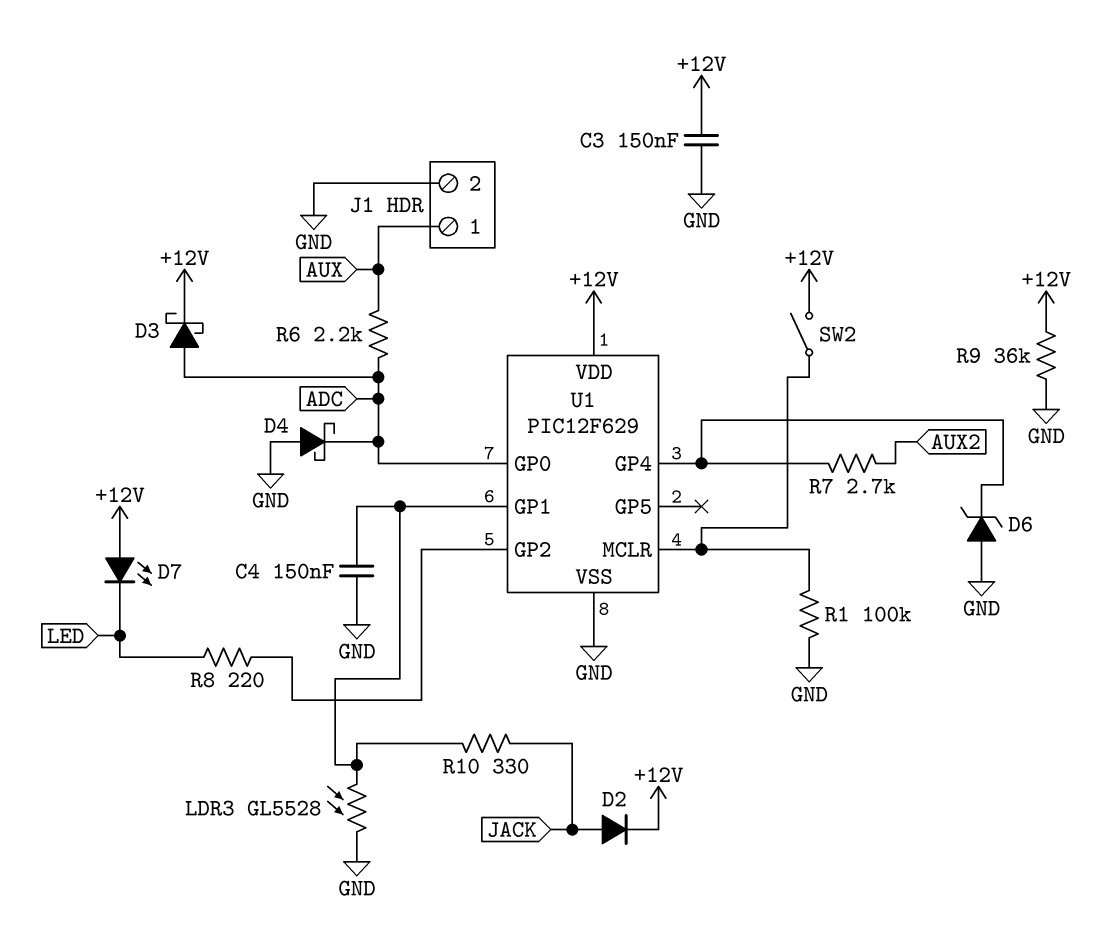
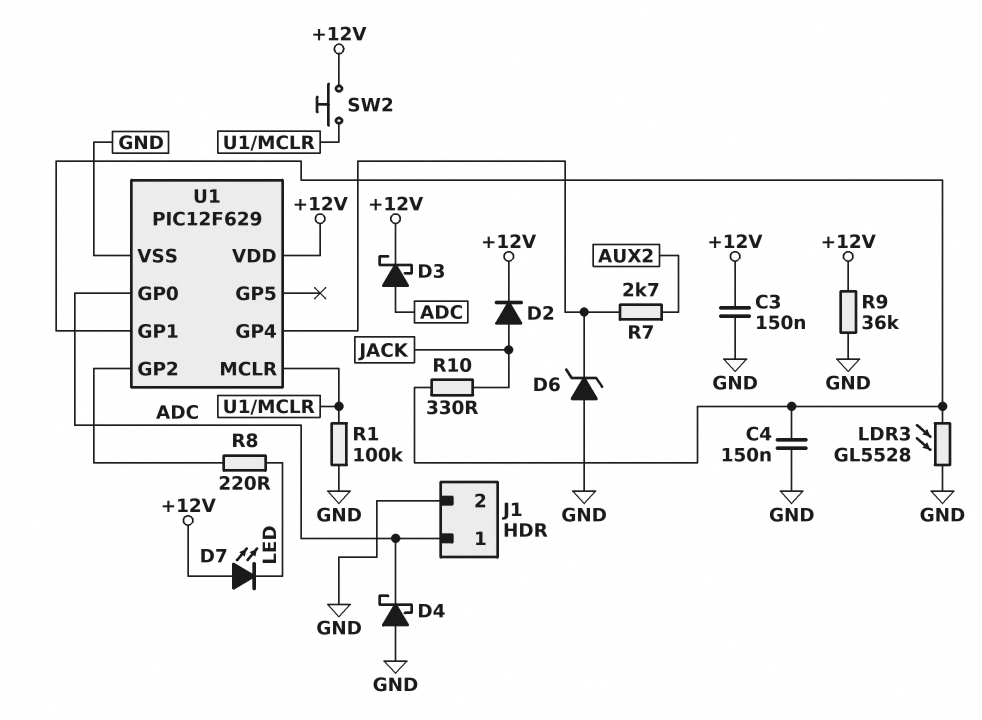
J1 pin 1: AUX -> ADC
R6: 2.2k (ADC, AUX) -> none
SW2: switch (+12V, U1/MCLR) -> button (+12V, U1/MCLR)

